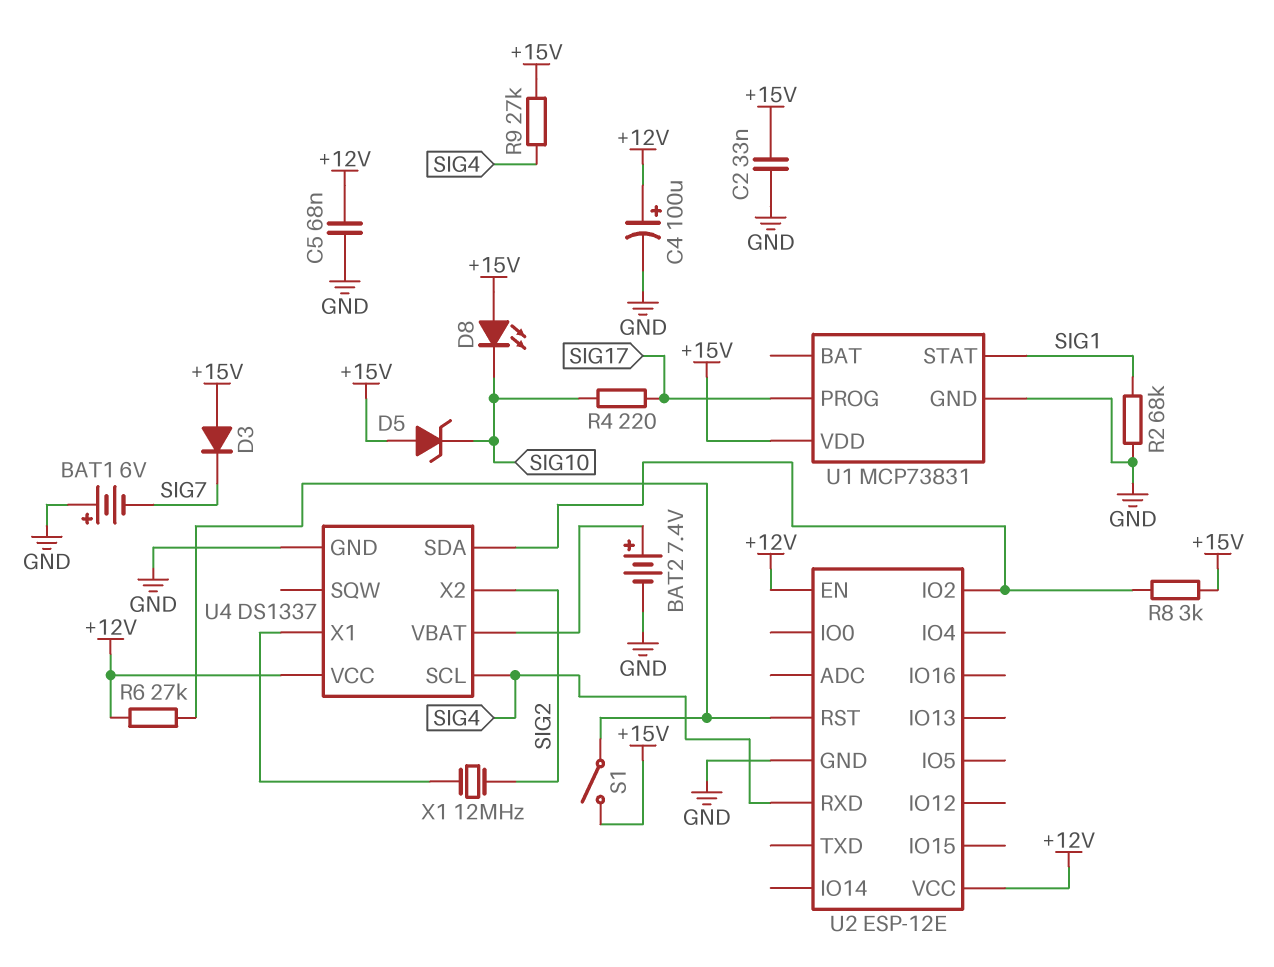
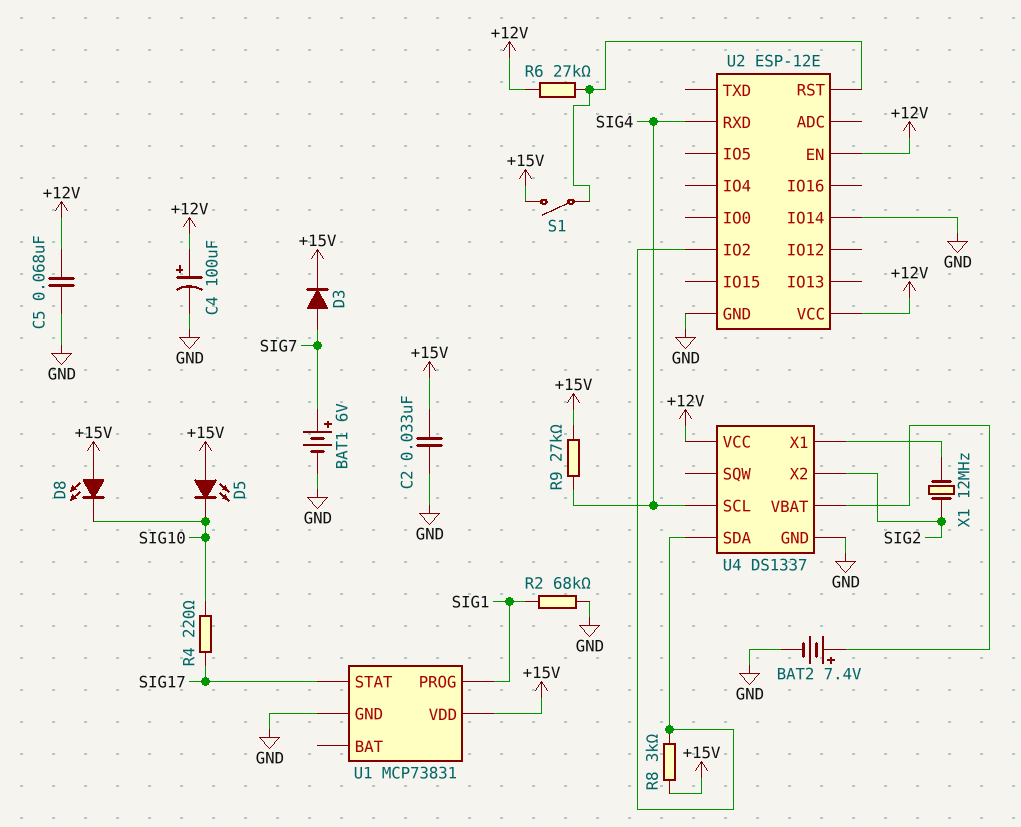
BAT1: 6V (plus GND, minus SIG7) -> 6V (plus SIG7, minus GND)
D3: diode (A +15V, K SIG7) -> diode (A SIG7, K +15V)
D5: zener (A +15V, K SIG10) -> LED (A +15V, K SIG10)
U1 pin PROG: SIG17 -> SIG1
U1 pin STAT: SIG1 -> SIG17
U2 pin IO14: none -> GND

